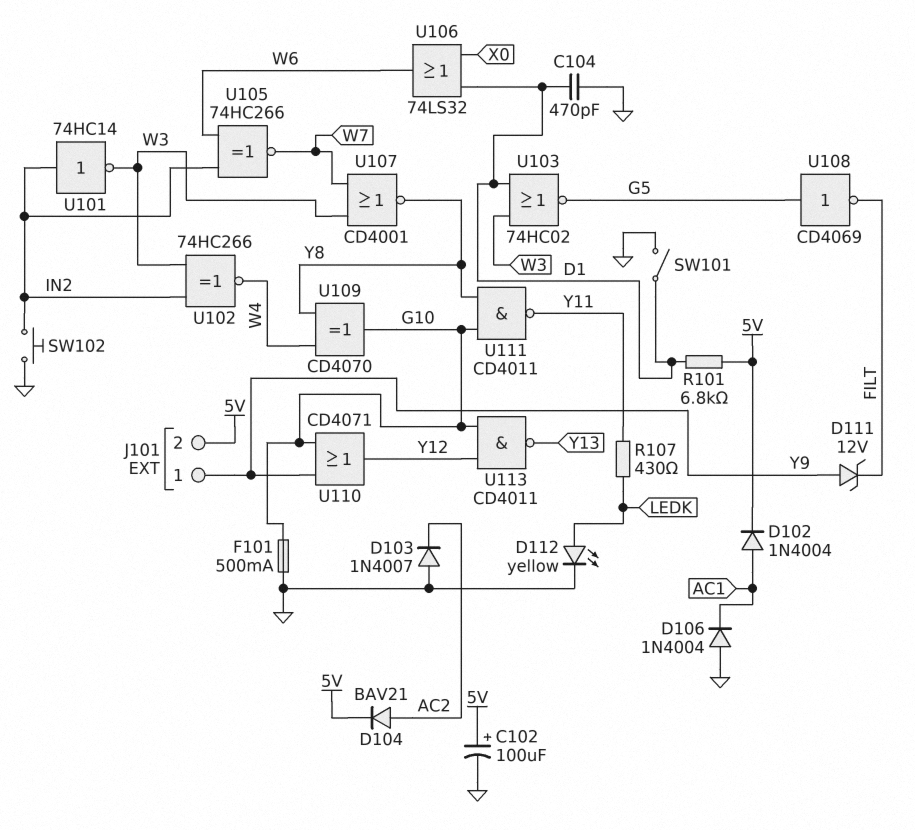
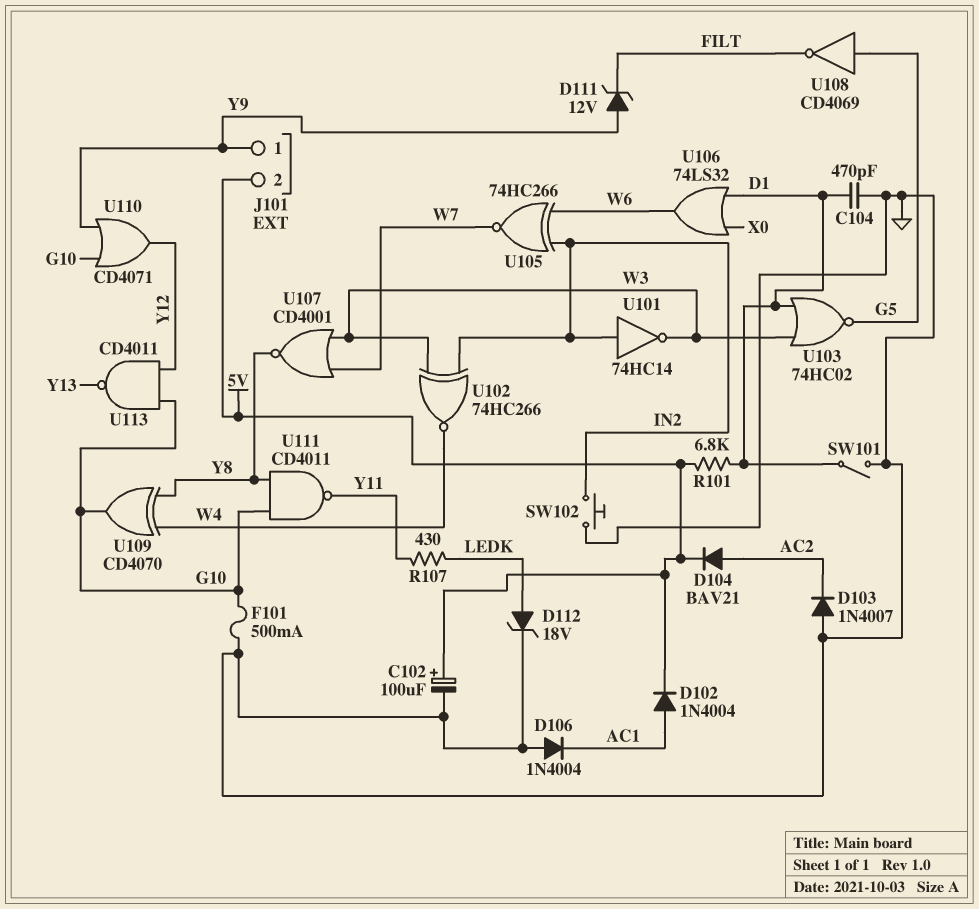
D112: LED yellow (A LEDK, K GND) -> zener 18V (A LEDK, K GND)

